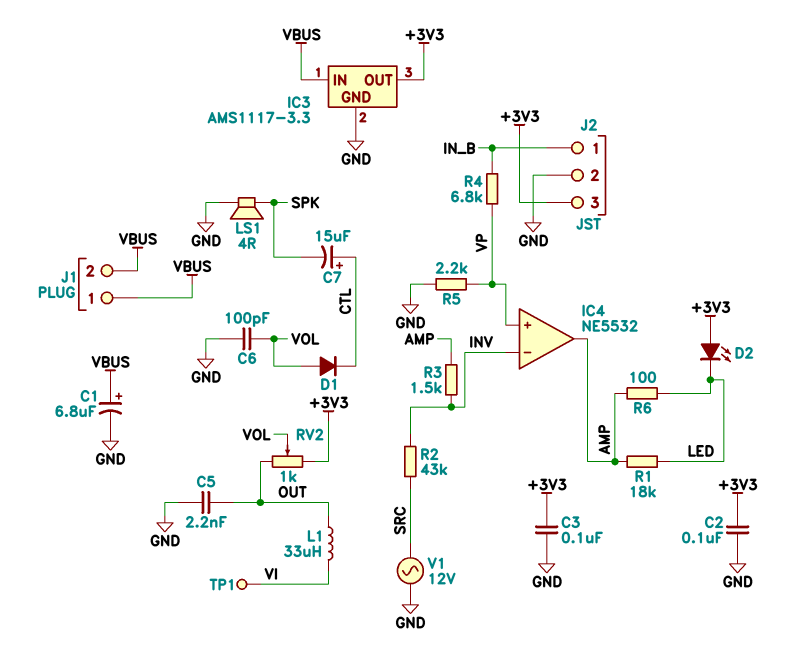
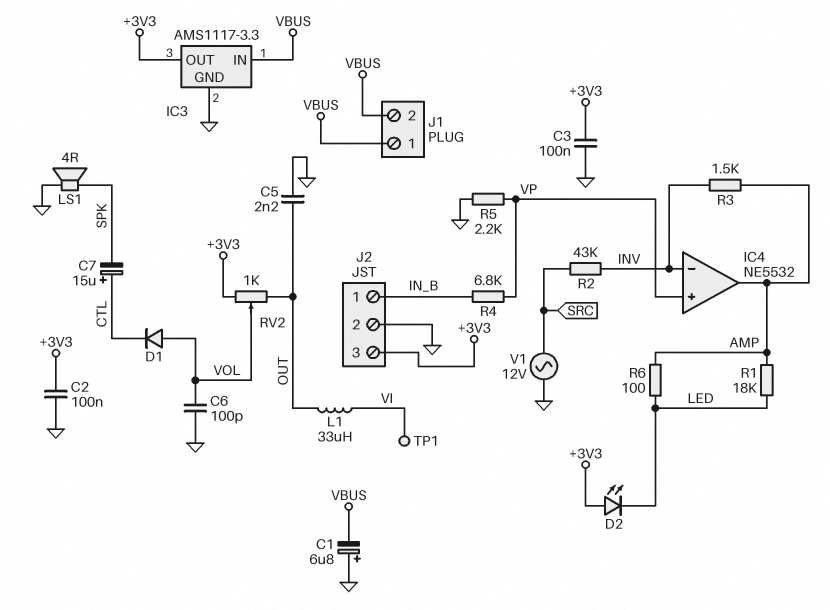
C1: 6.8uF (plus VBUS, minus GND) -> 6.8uF (plus GND, minus VBUS)

